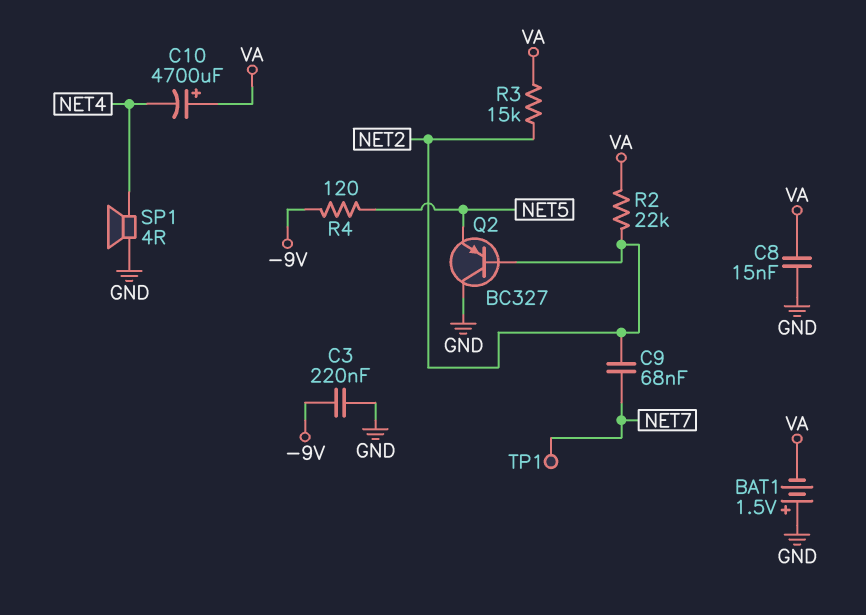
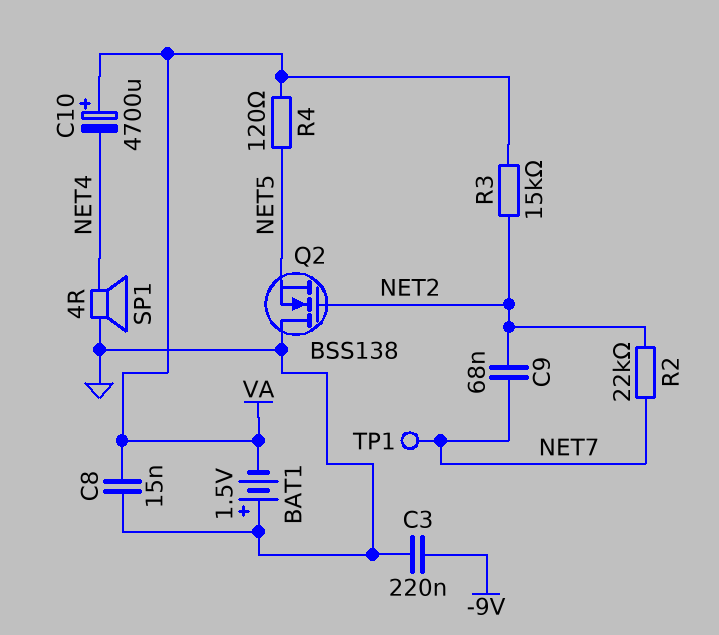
Q2: PNP BC327 (B NET2, C GND, E NET5) -> NMOS BSS138 (G NET2, D GND, S NET5)
R2: 22k (NET2, VA) -> 22k (NET2, NET7)
R4: 120 (-9V, NET5) -> 120 (NET5, VA)

